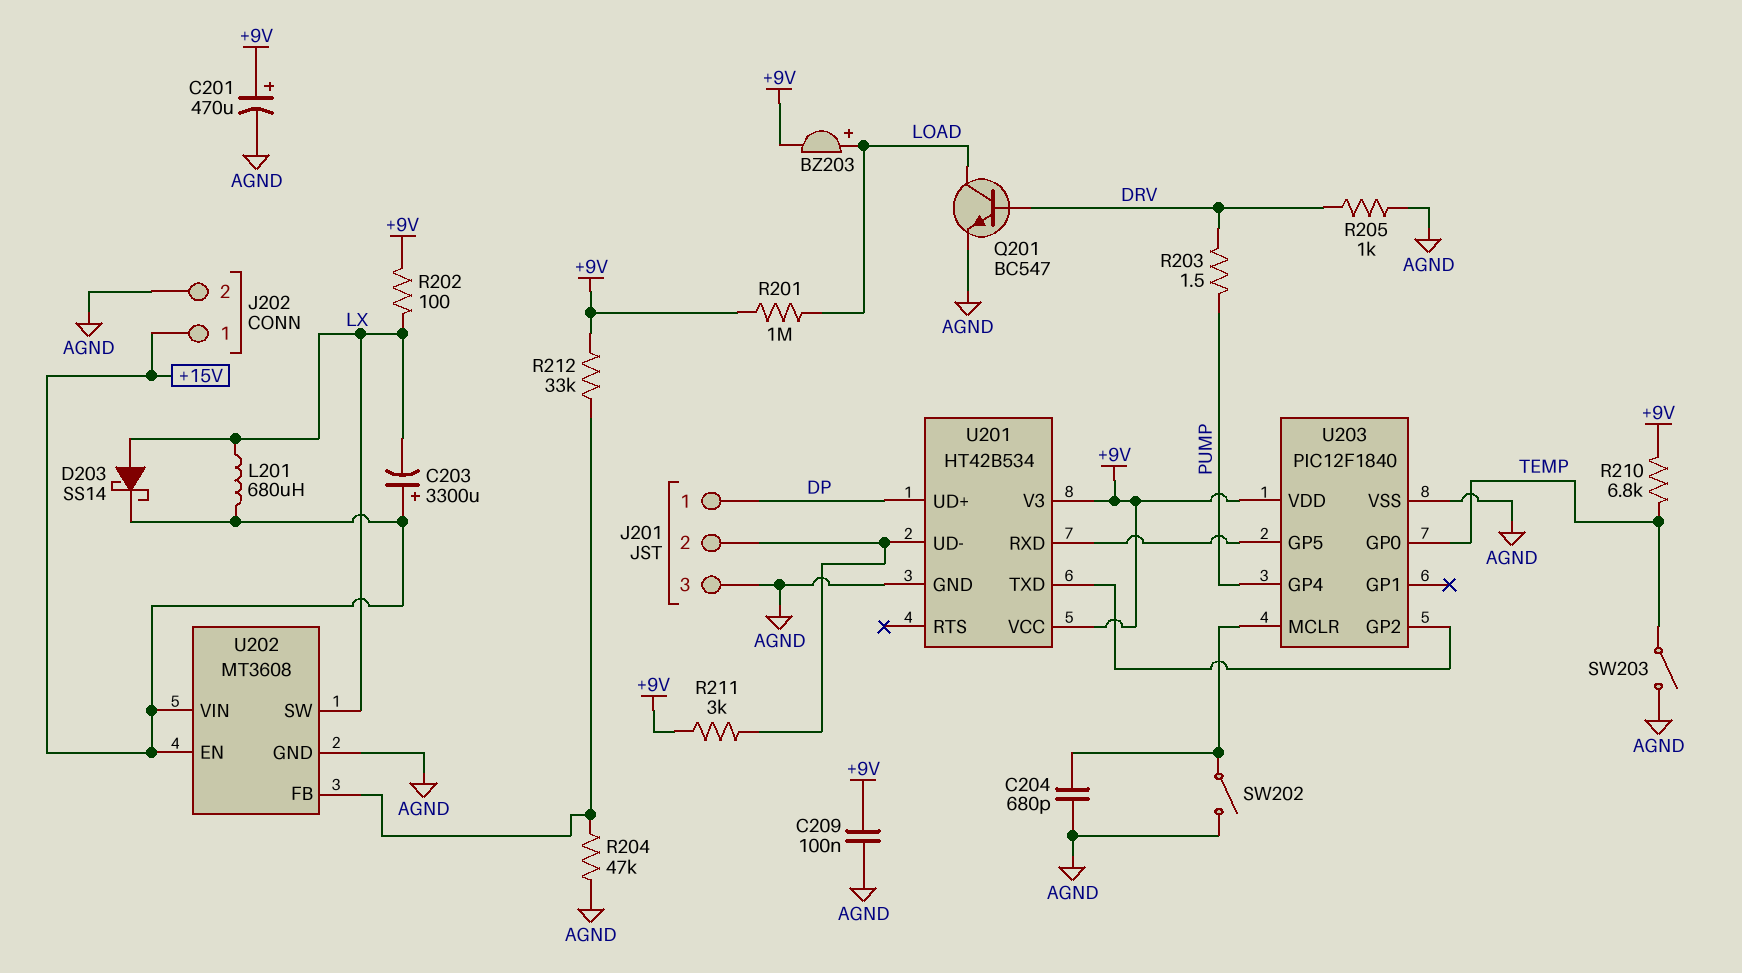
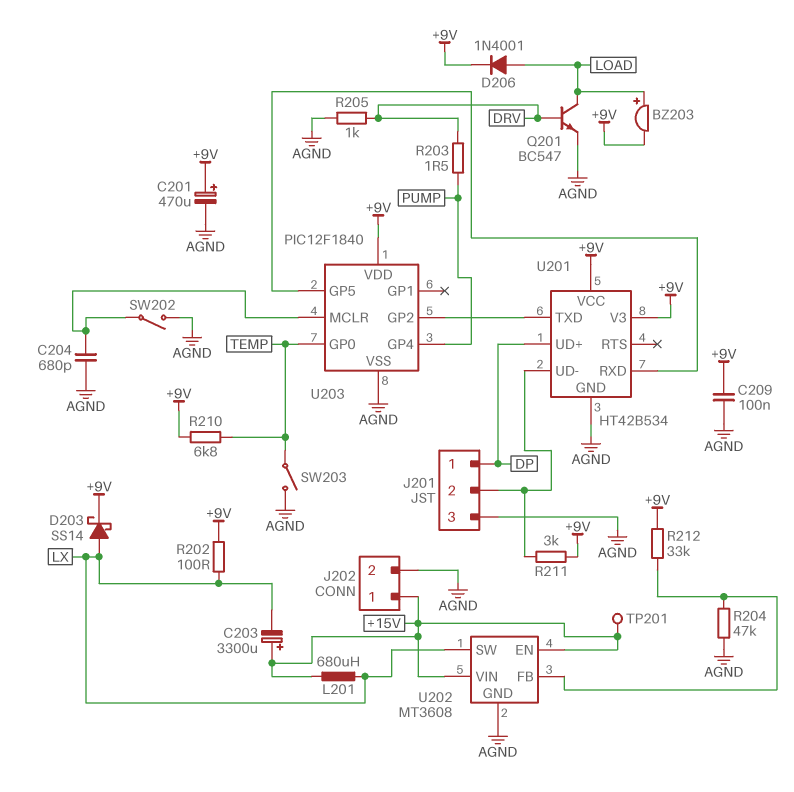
D203: schottky SS14 (A LX, K +15V) -> schottky SS14 (A LX, K +9V)
D206: none -> diode 1N4001 (A LOAD, K +9V)
R201: 1M (+9V, LOAD) -> none
TP201: none -> test point (+15V)

